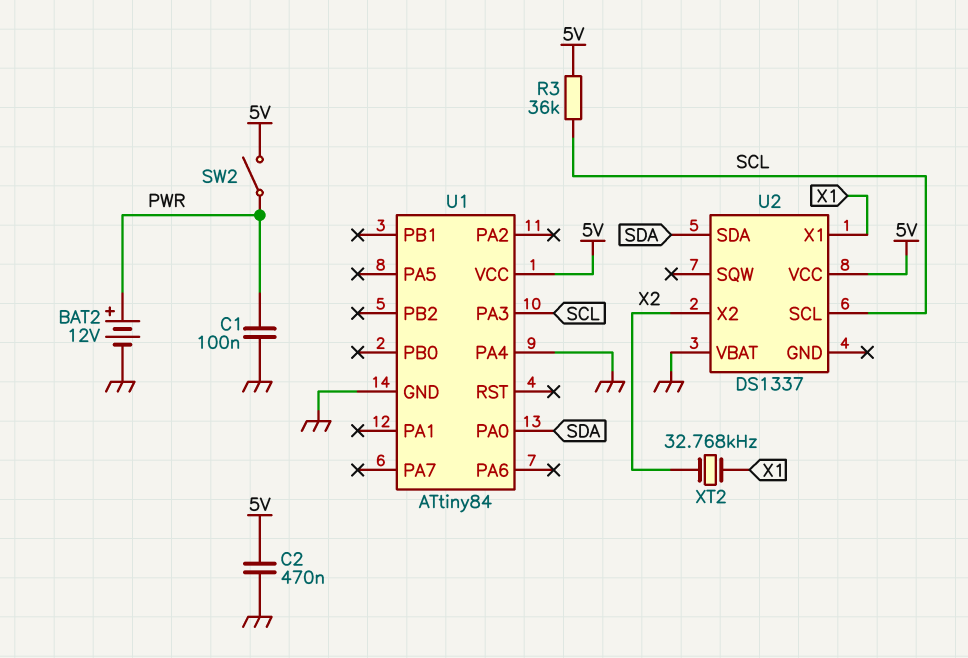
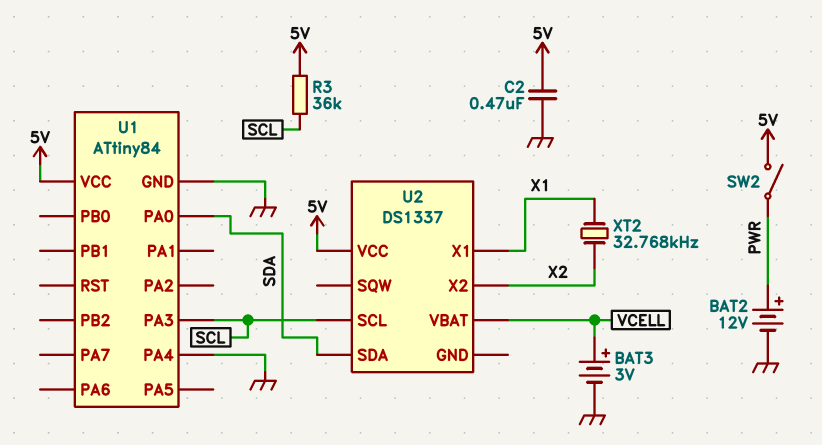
BAT3: none -> 3V (plus VCELL, minus GND)
C1: 100nF (GND, PWR) -> none
U2 pin VBAT: GND -> VCELL

